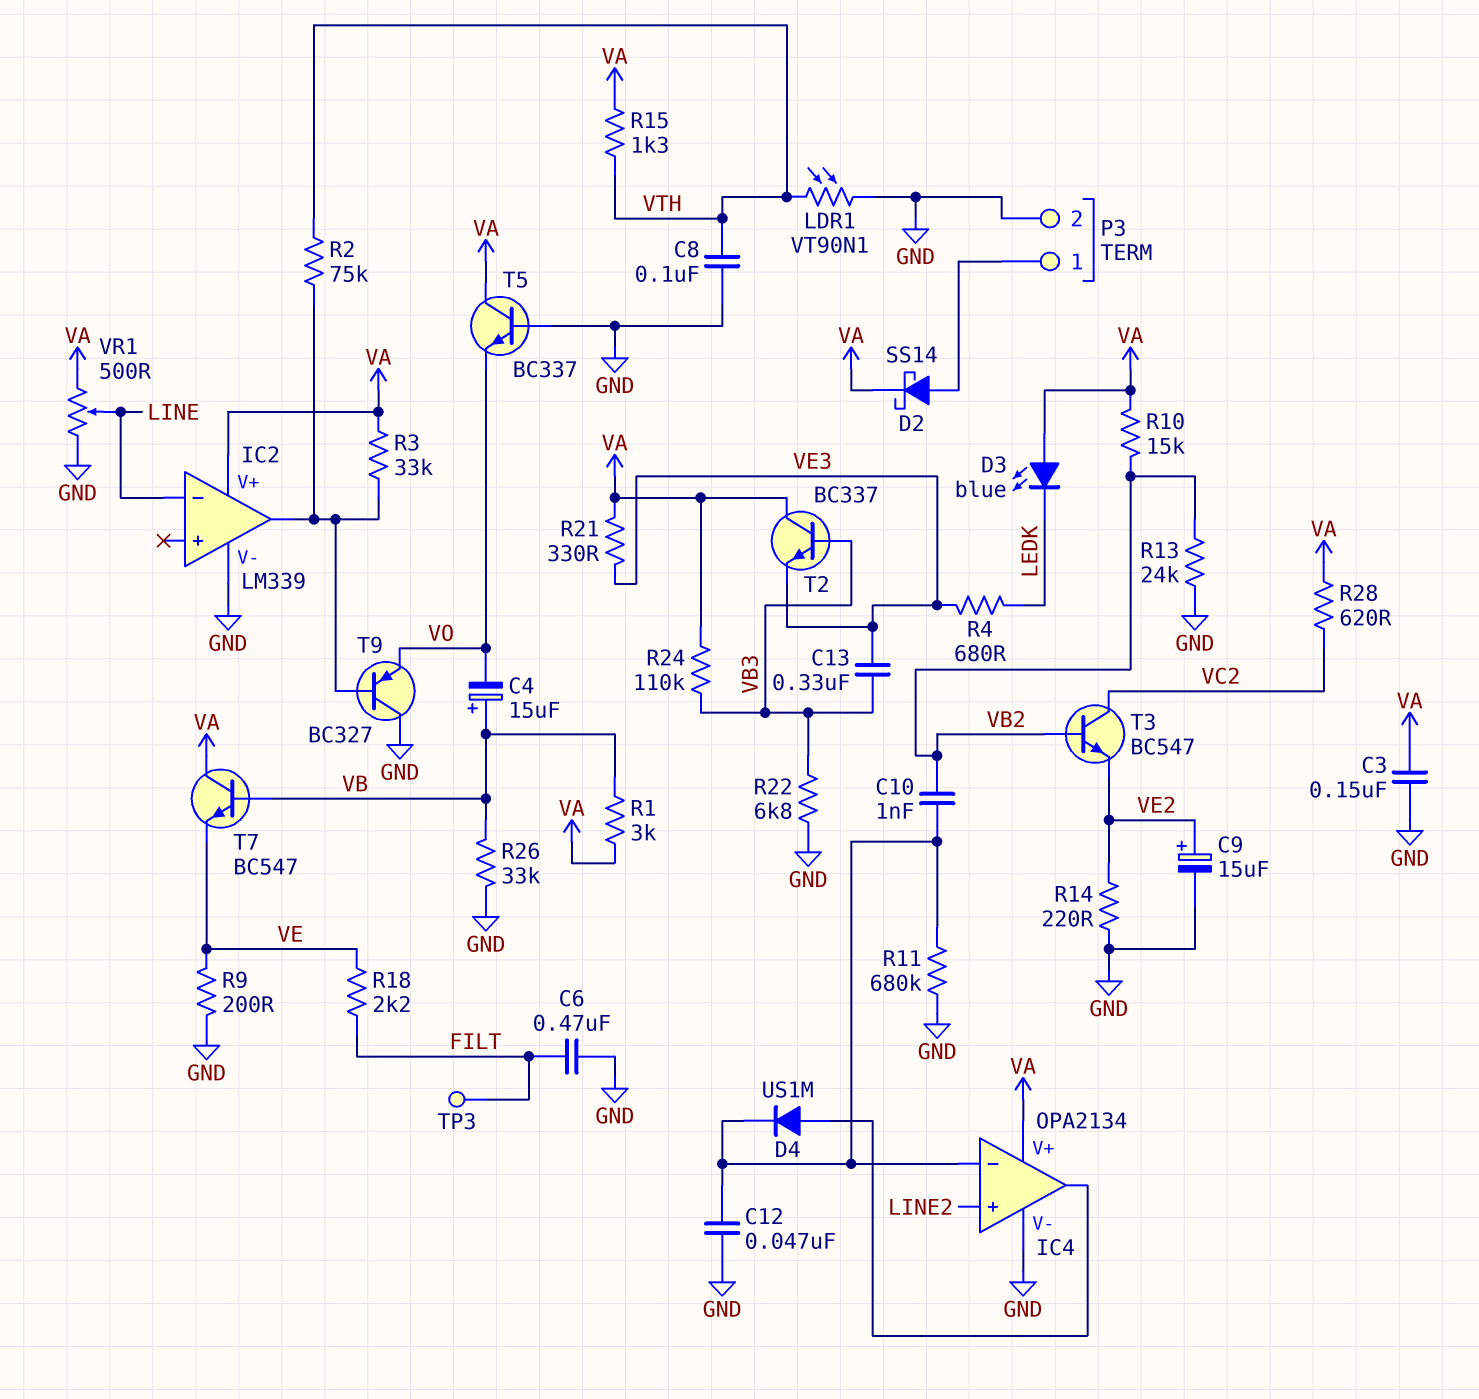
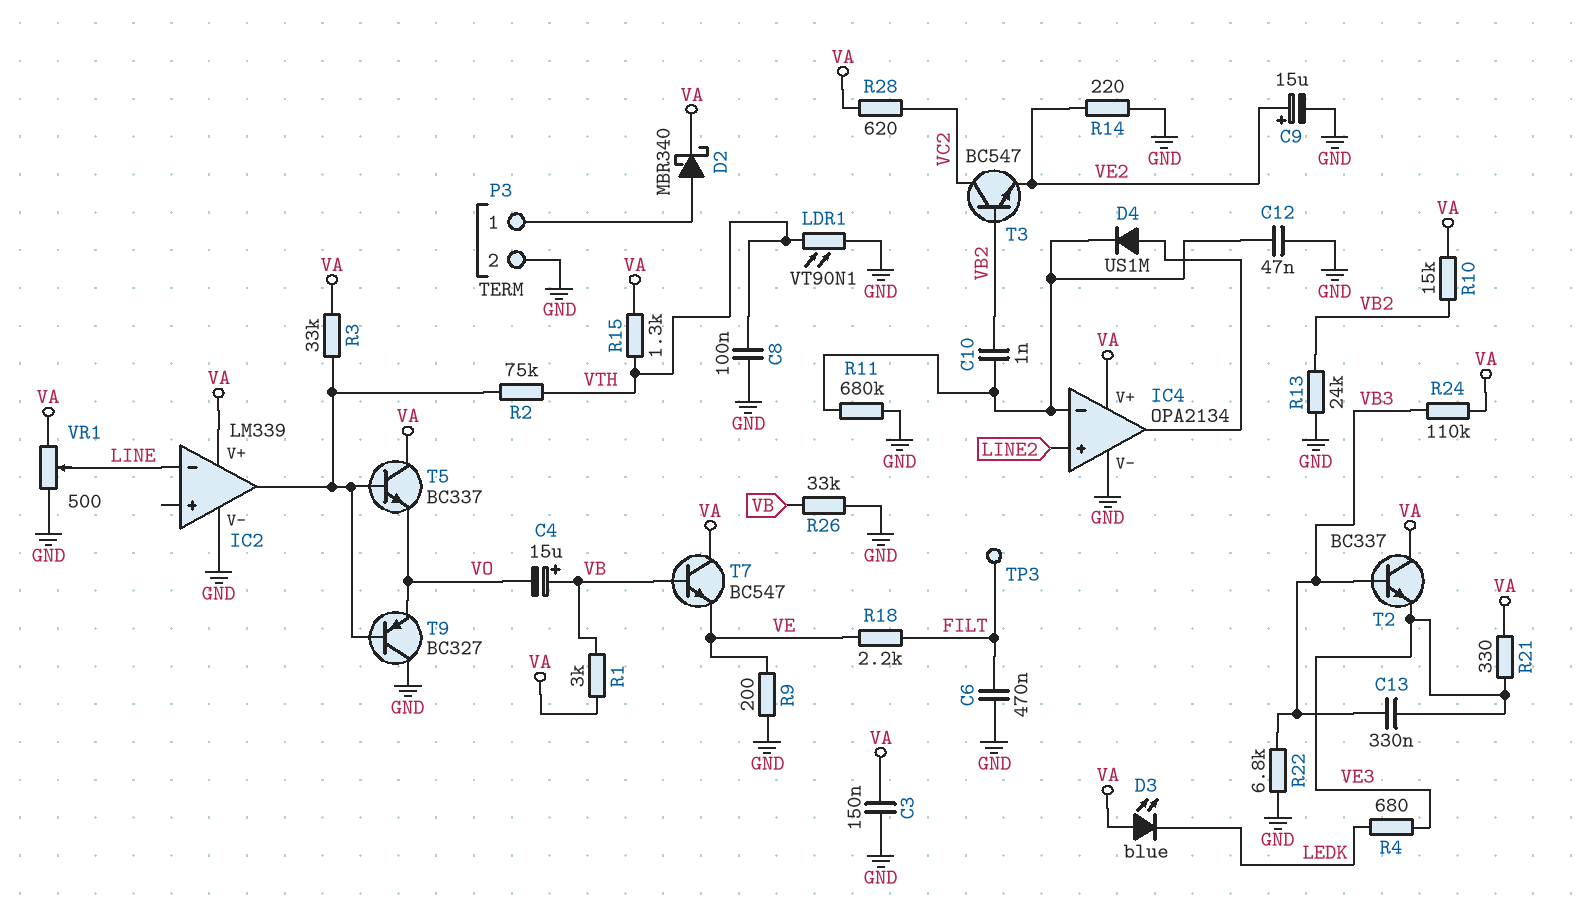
D2: schottky SS14 (A P3/1, K VA) -> schottky MBR340 (A P3/1, K VA)
T5: NPN BC337 (B GND, C VA, E VO) -> NPN BC337 (B IC2/out, C VA, E VO)

